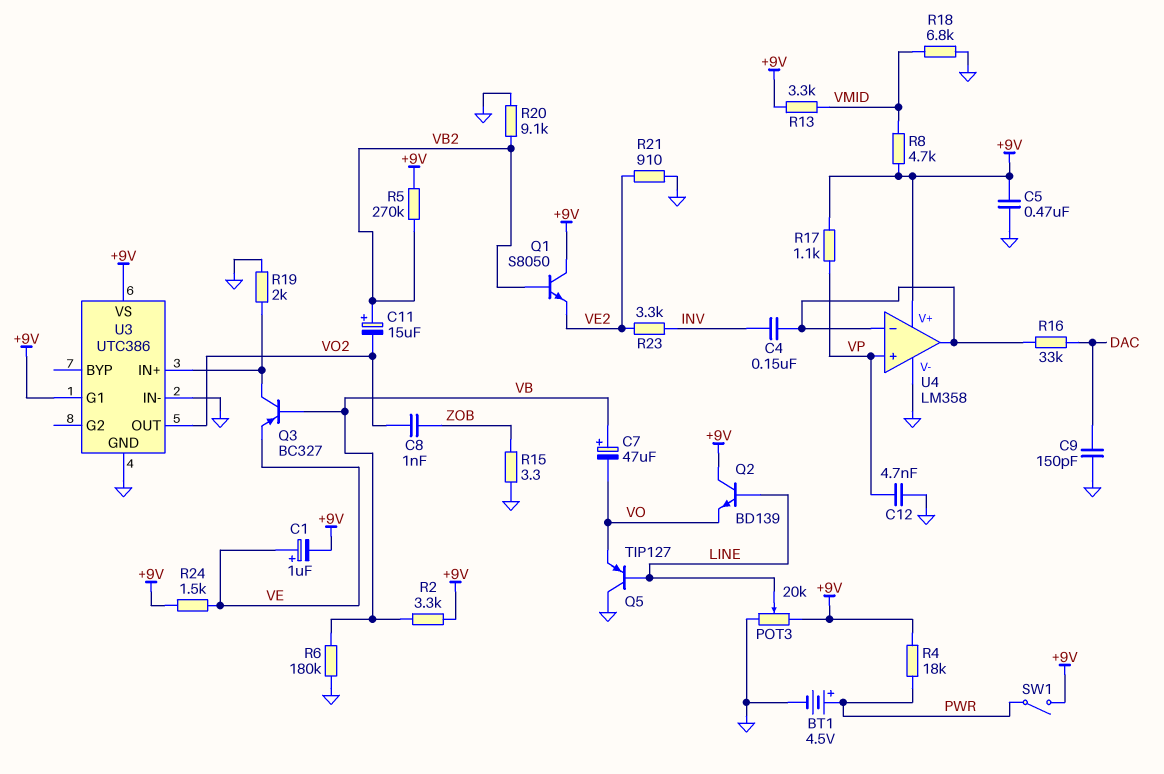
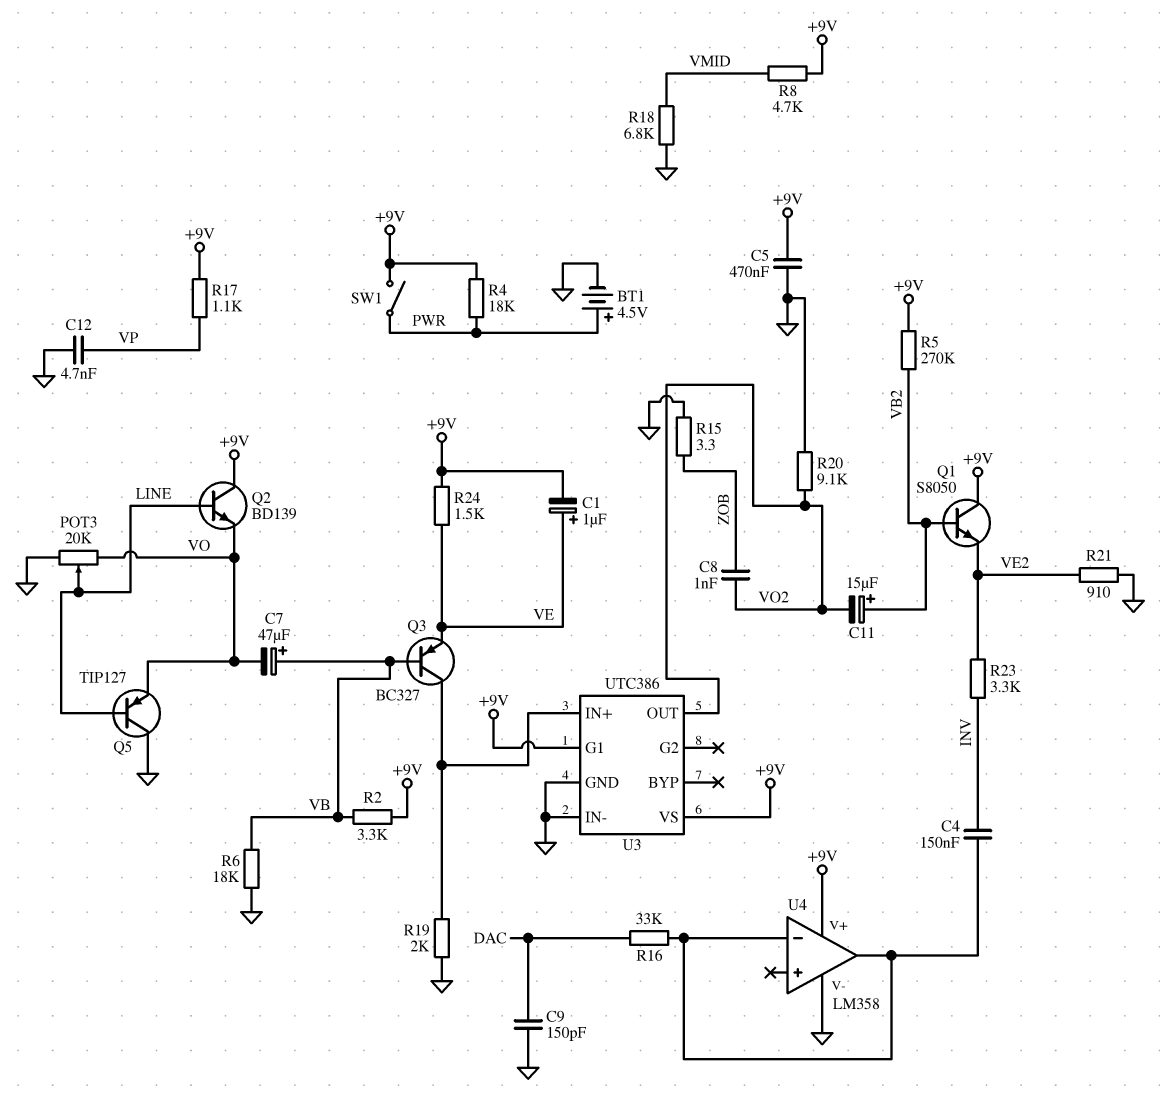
POT3: 20k (+9V, GND, wiper LINE) -> 20k (GND, VO, wiper LINE)
R6: 180k (GND, VB) -> 18k (GND, VB)
R13: 3.3k (+9V, VMID) -> none
R20: 9.1k (GND, VB2) -> 9.1k (GND, VO2)
U4 pin in+: VP -> none

